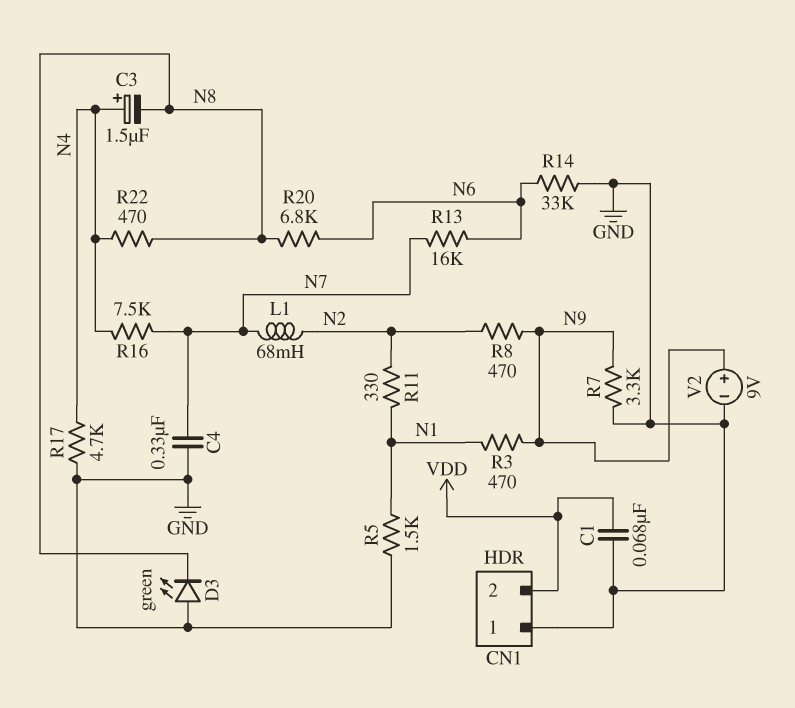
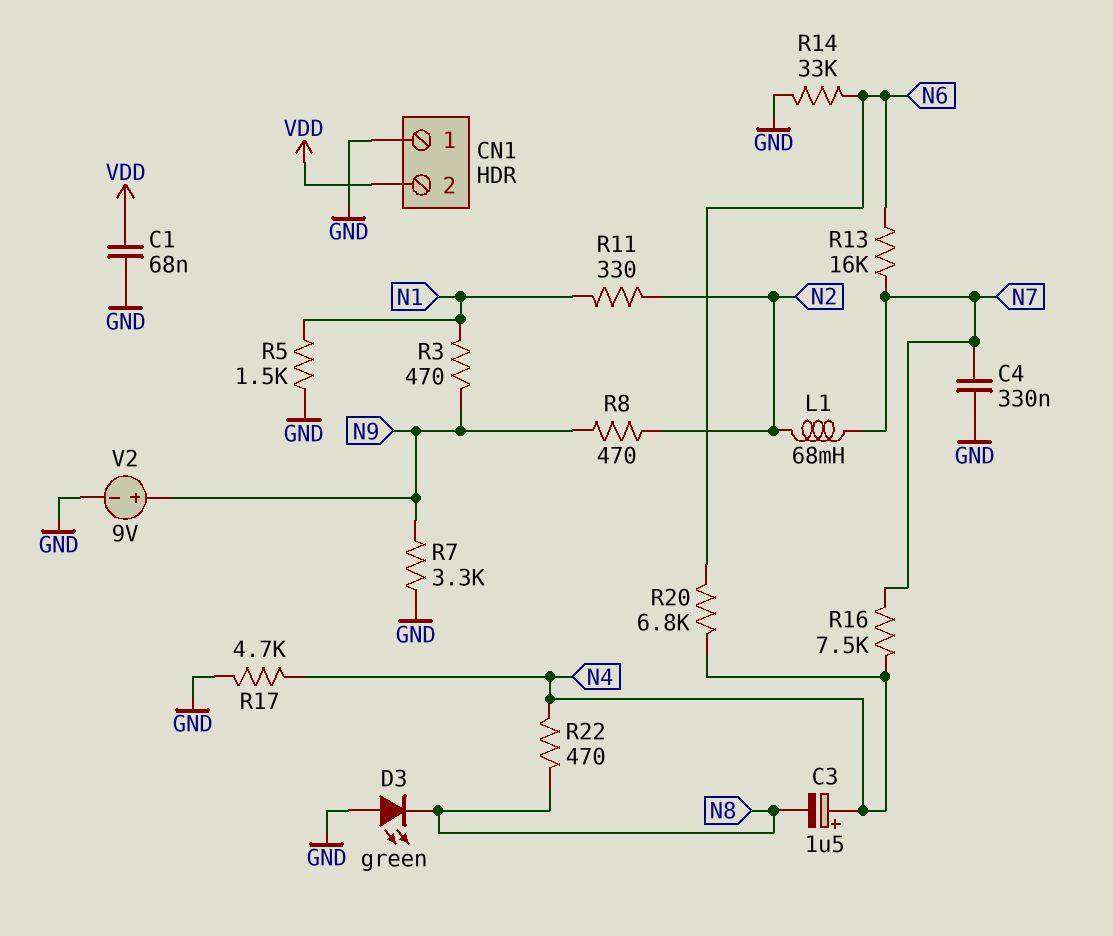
R20: 6.8k (N6, N8) -> 6.8k (N4, N6)

